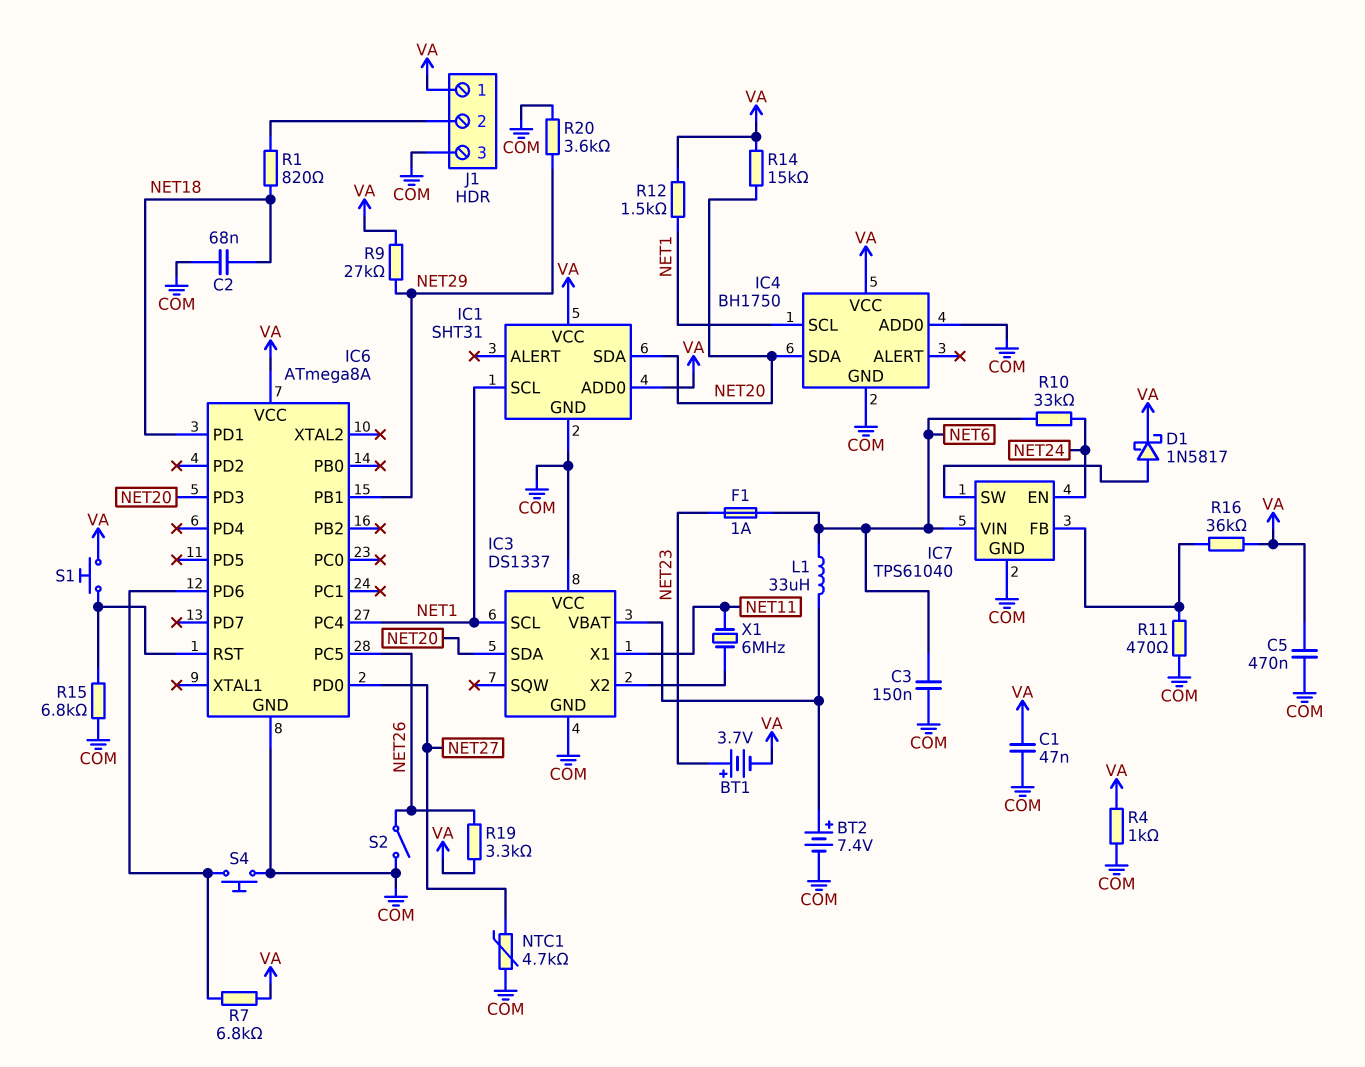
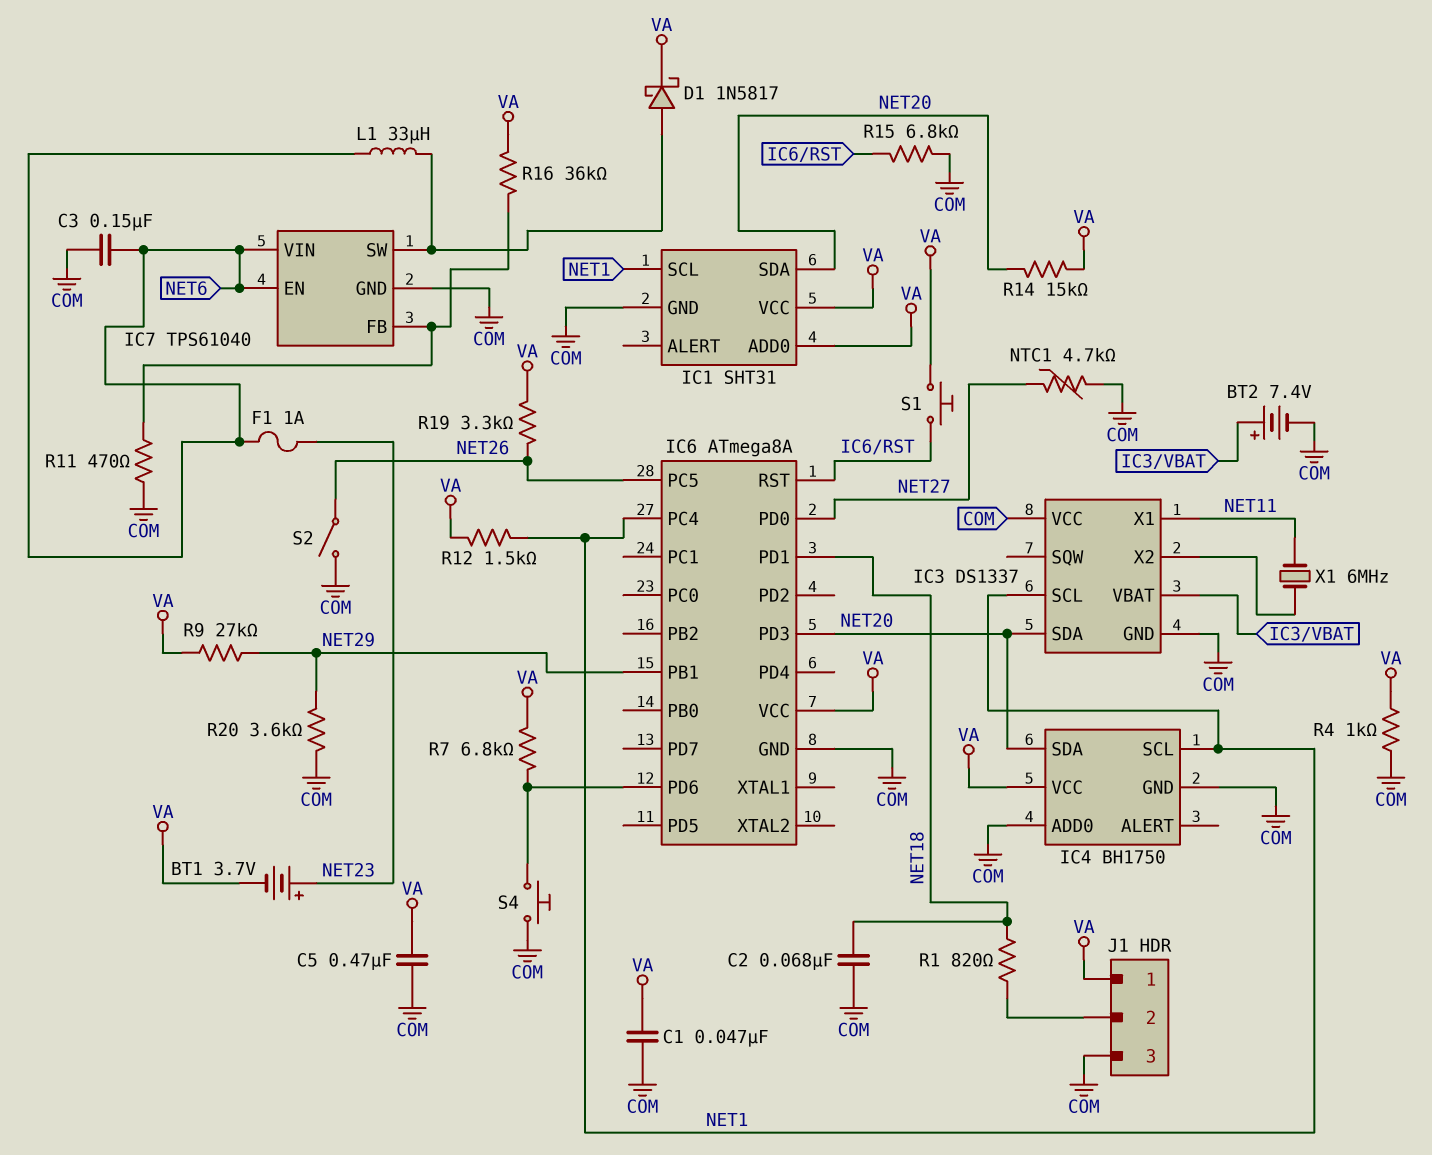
IC7 pin EN: NET24 -> NET6
L1: 33uH (IC3/VBAT, NET6) -> 33uH (IC7/SW, NET6)
R10: 33k (NET6, NET24) -> none

